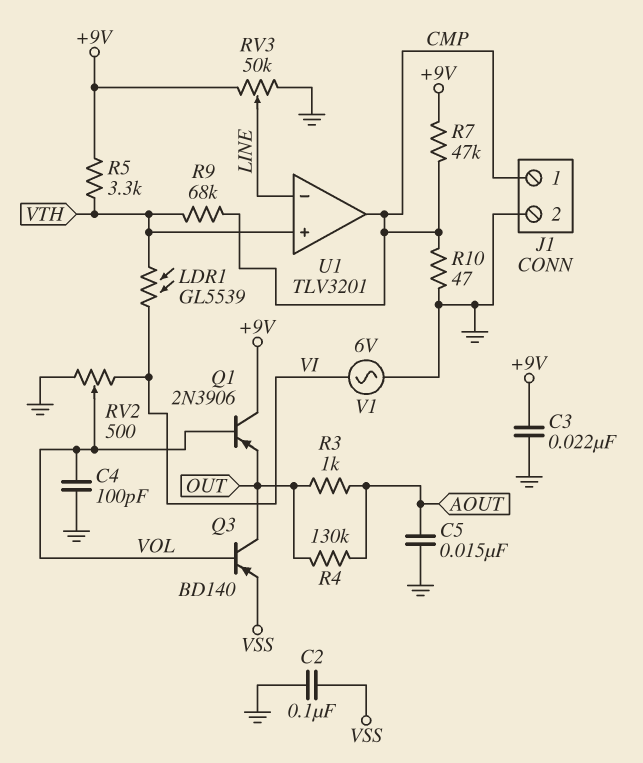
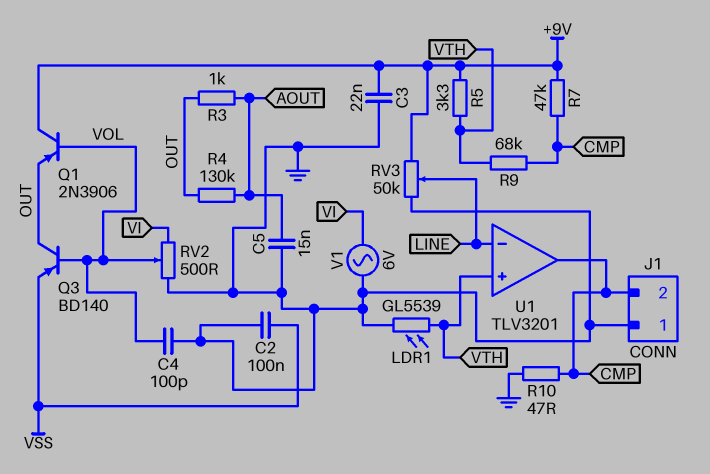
J1 pin 1: CMP -> GND
J1 pin 2: GND -> CMP
LDR1: GL5539 (VI, VTH) -> GL5539 (GND, VTH)

